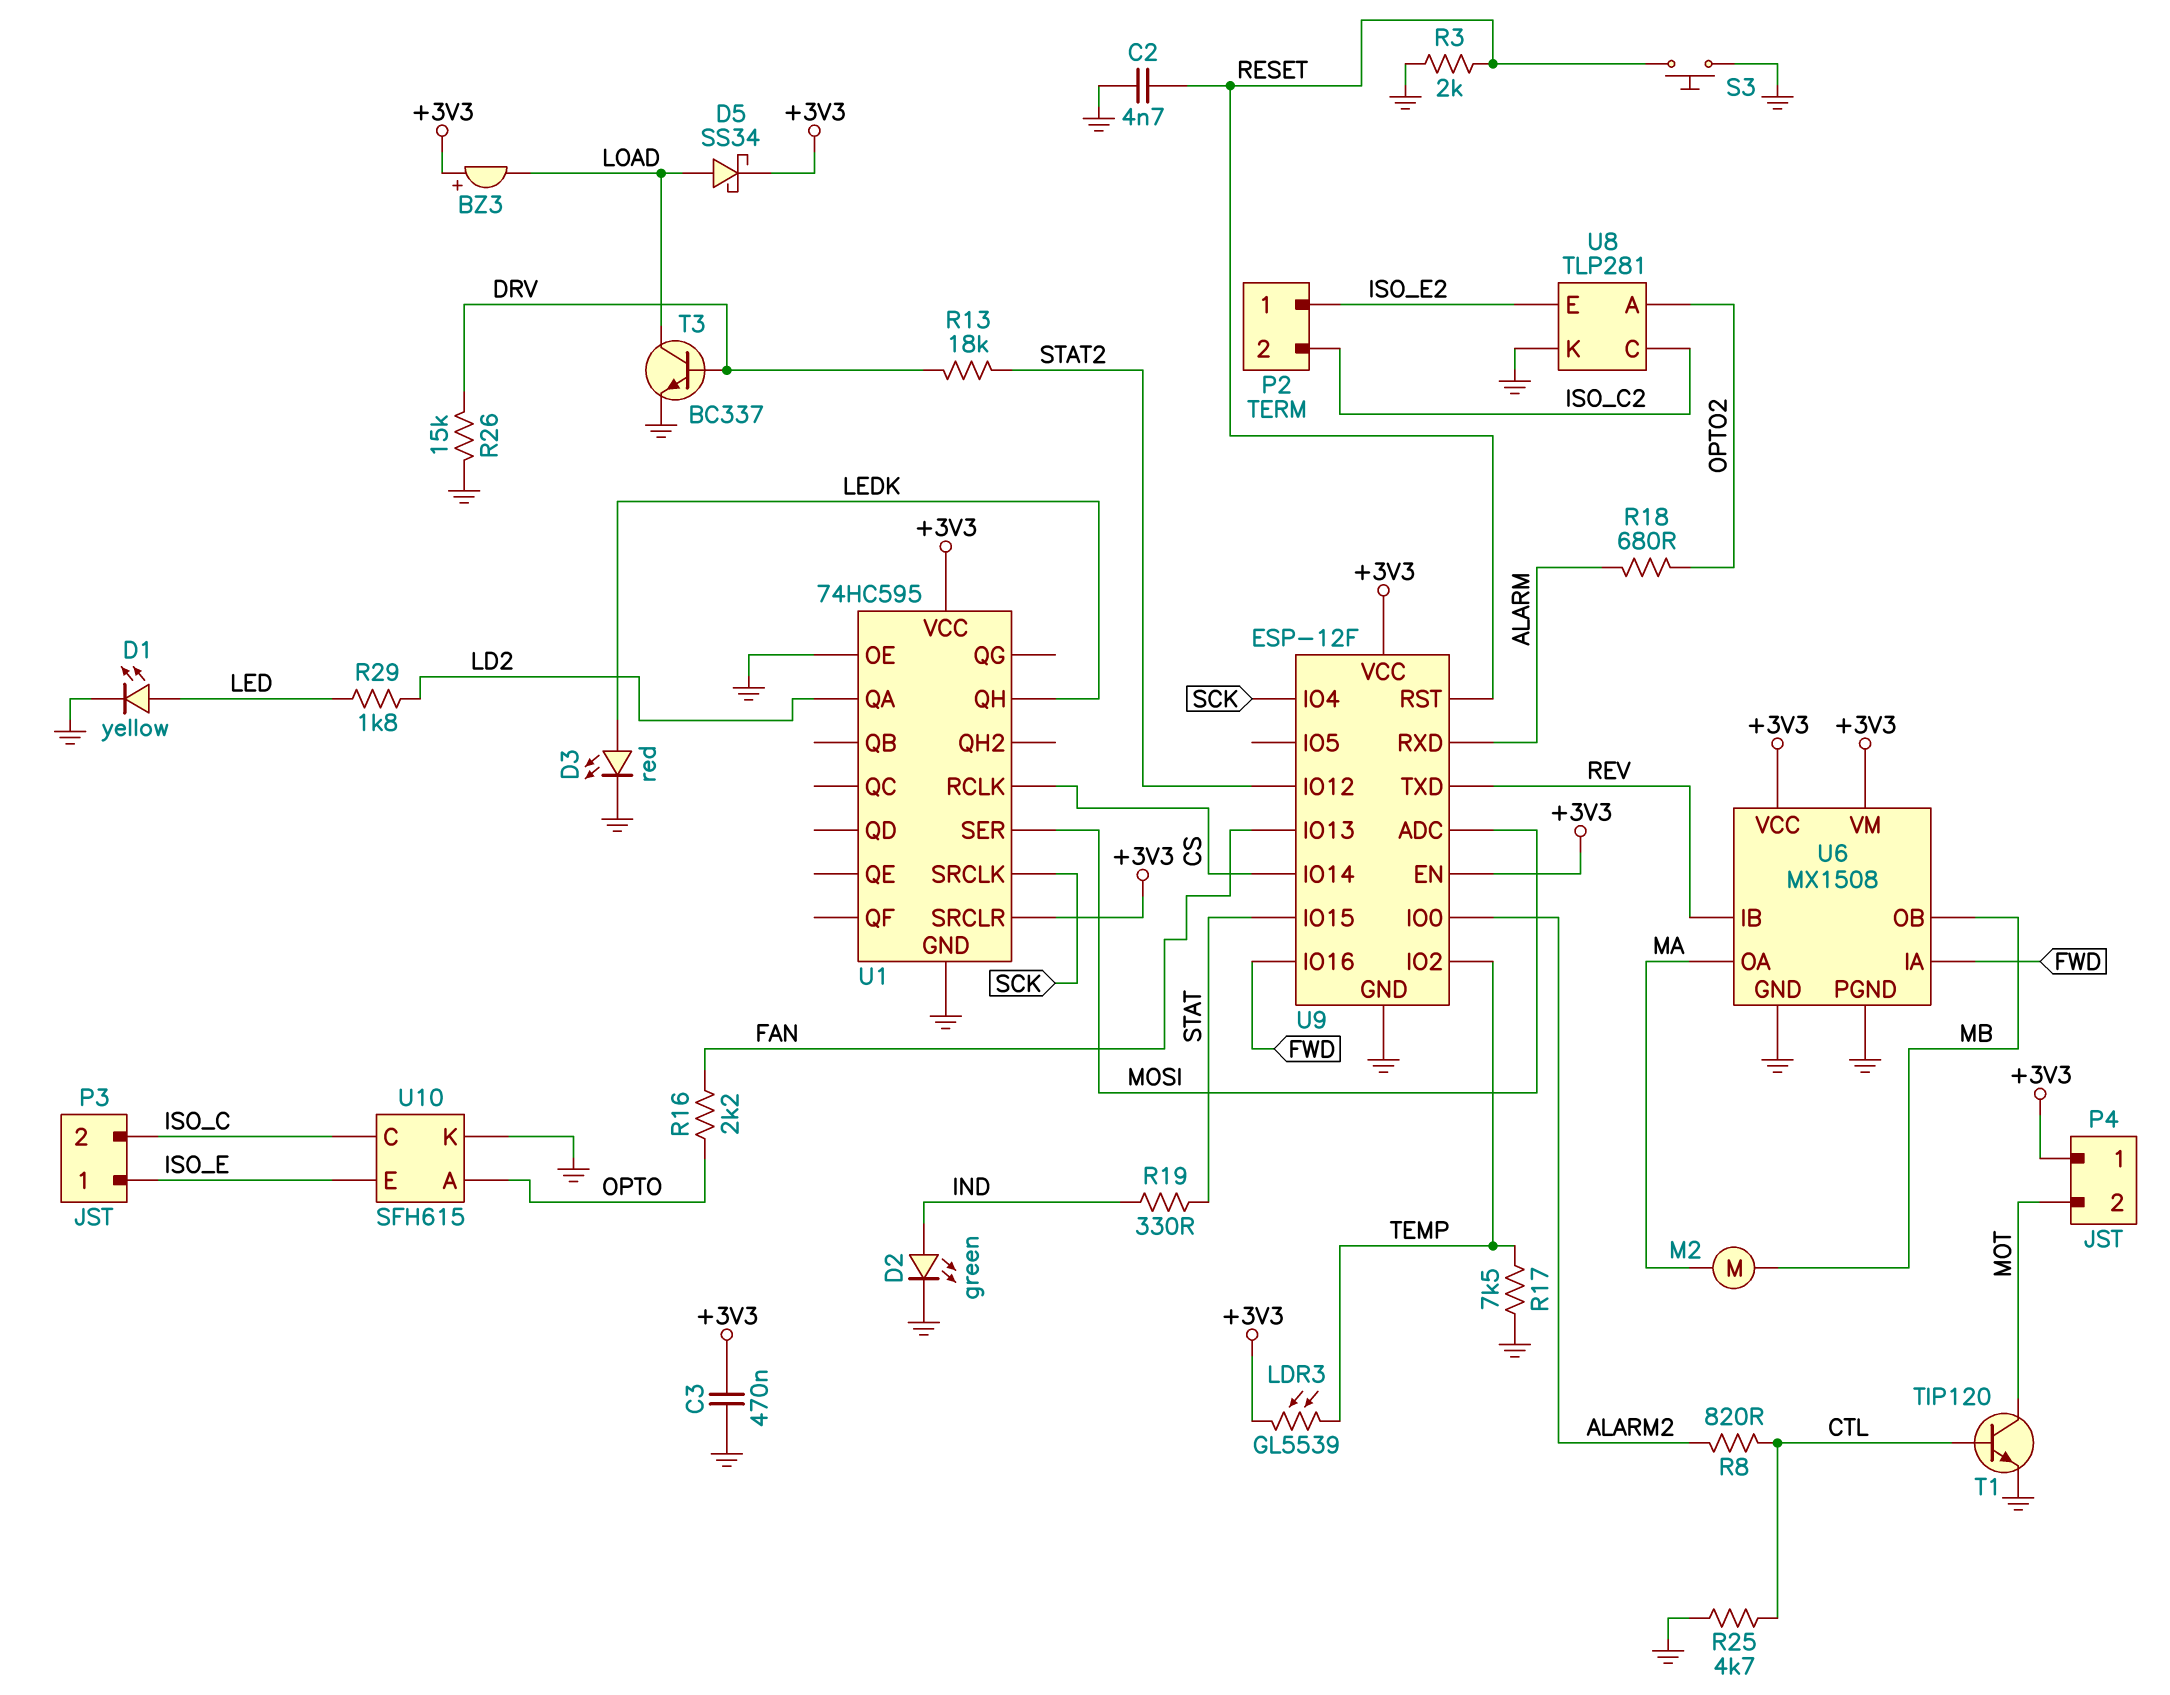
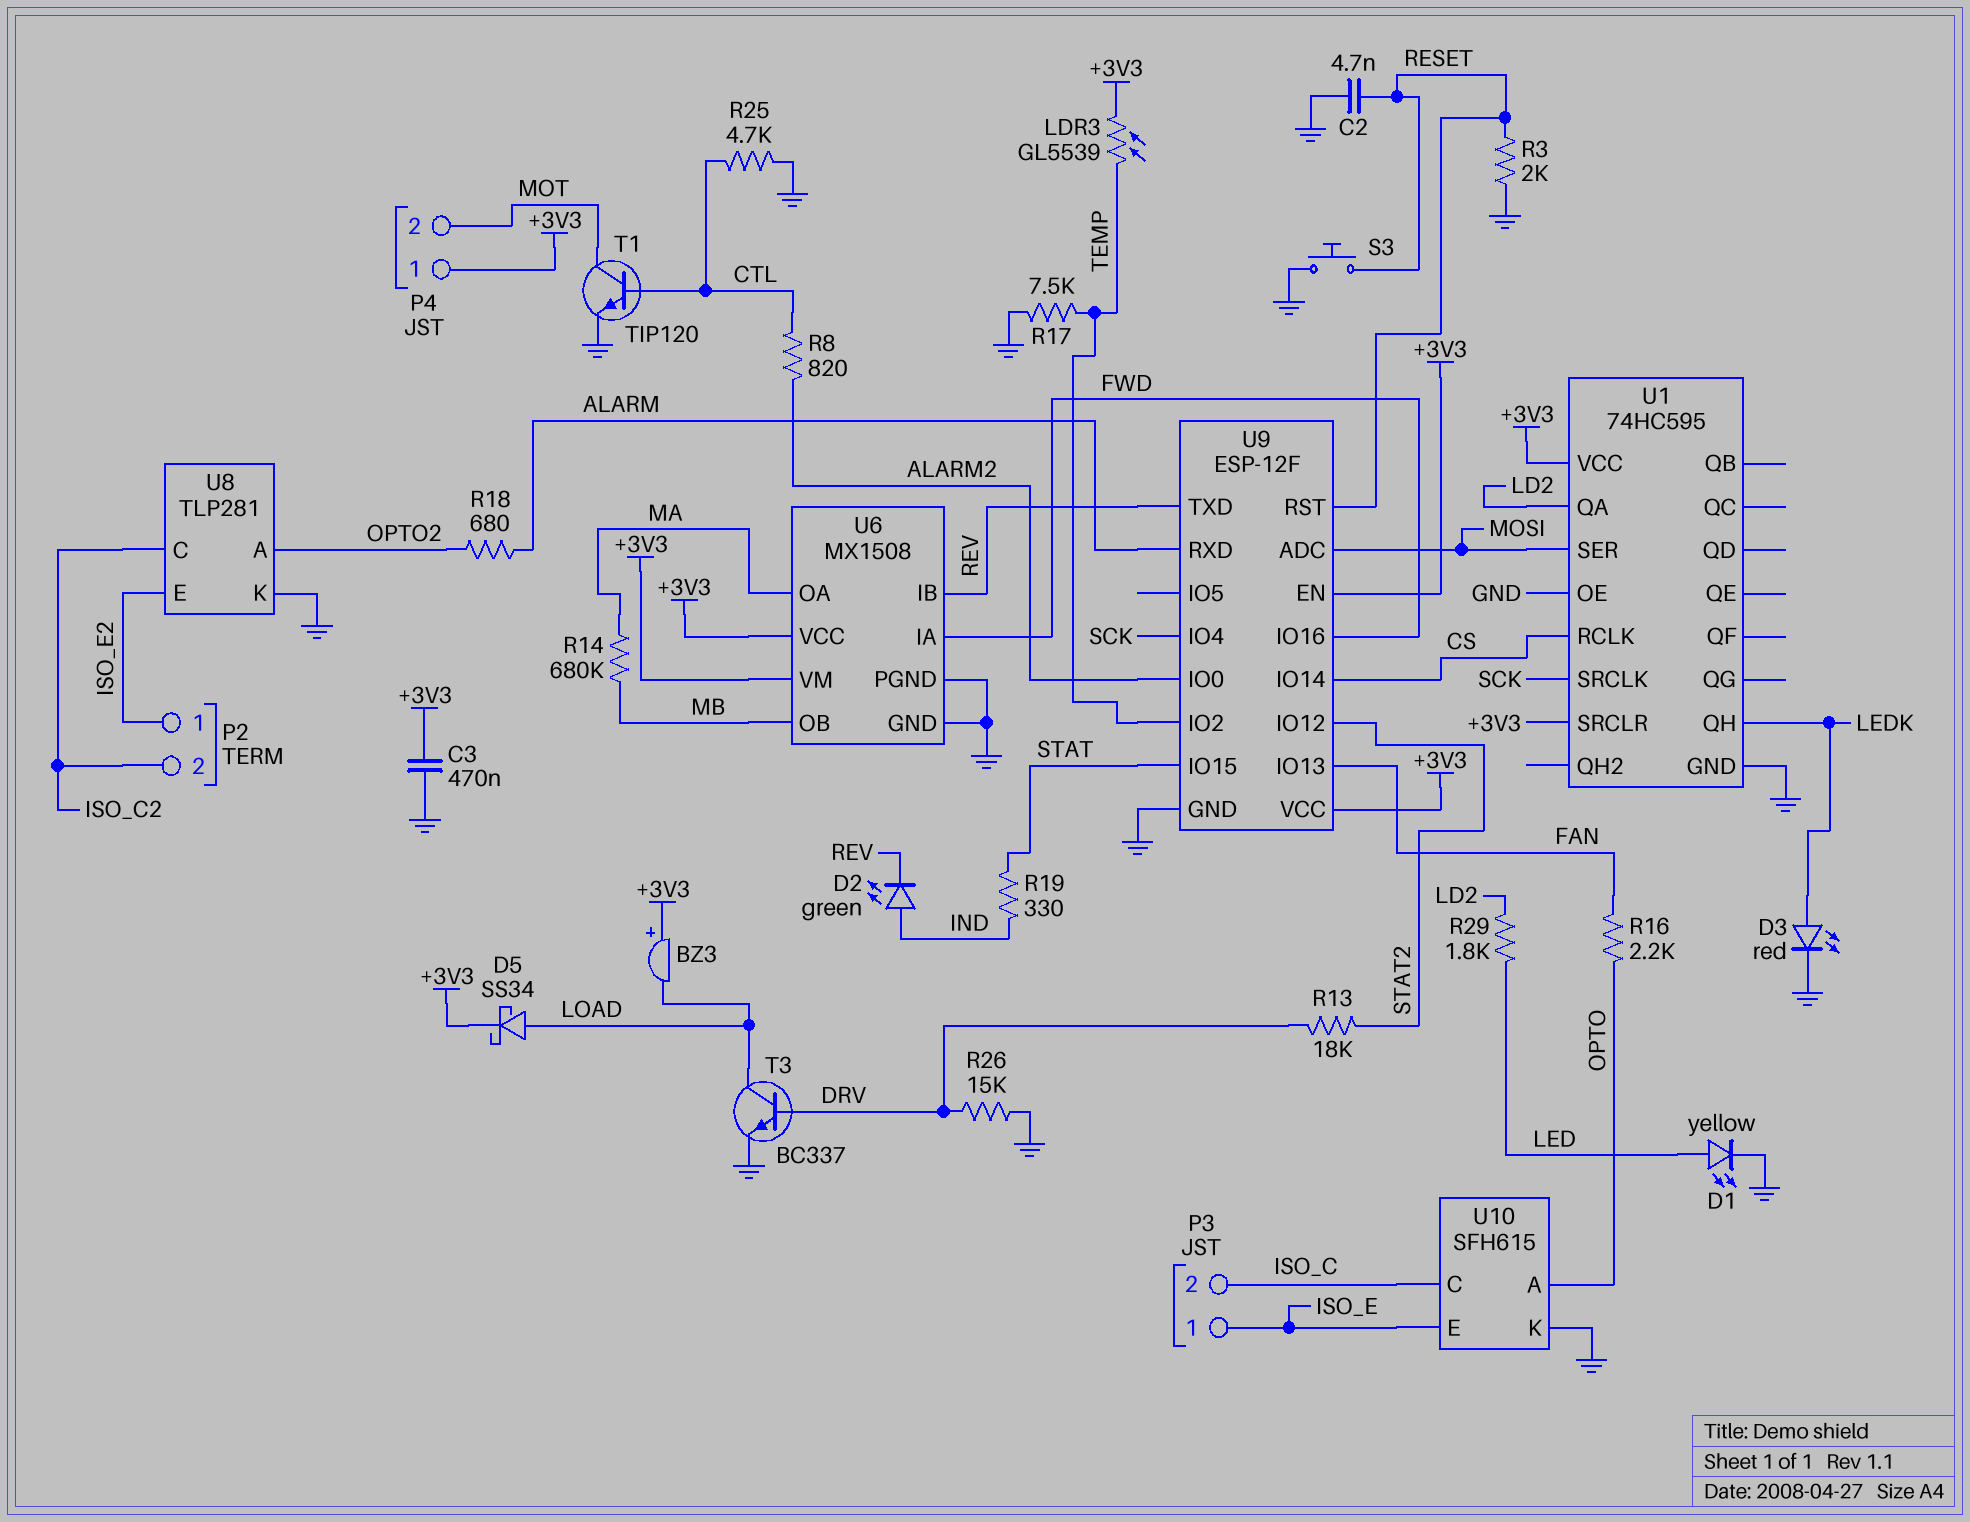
D2: LED green (A IND, K GND) -> LED green (A IND, K REV)
M2: motor (MA, MB) -> none
R14: none -> 680k (MA, MB)

